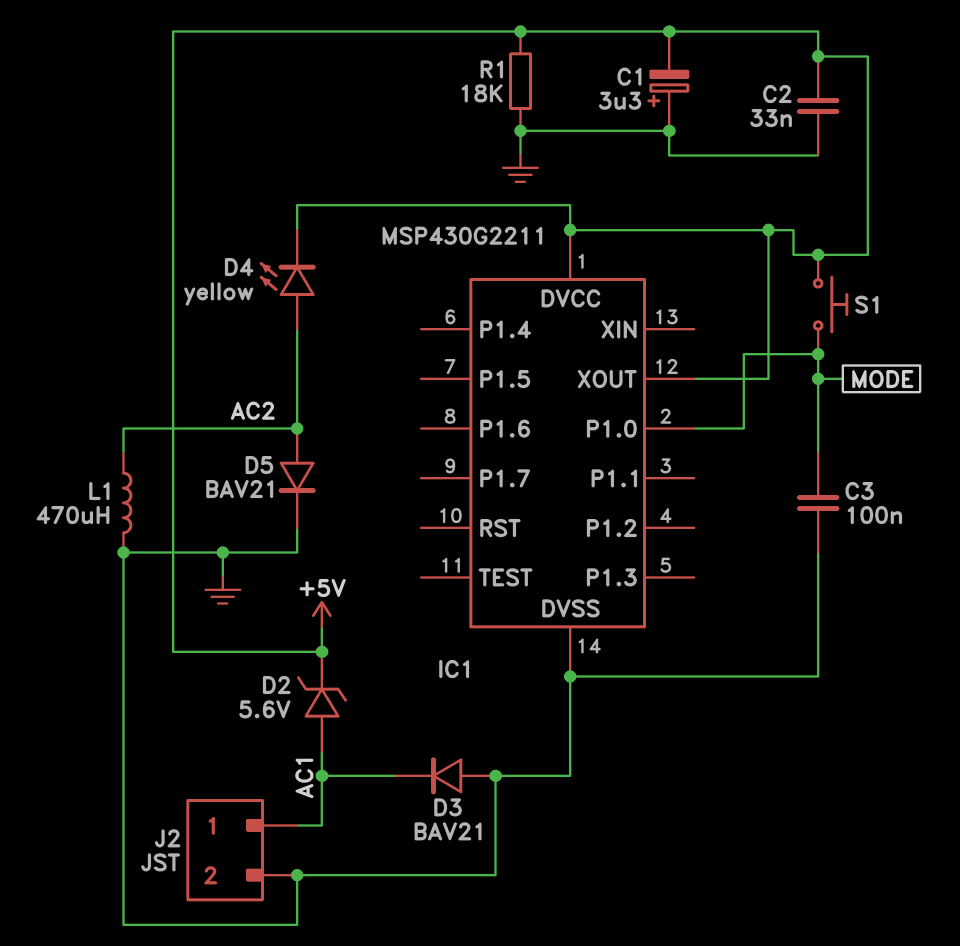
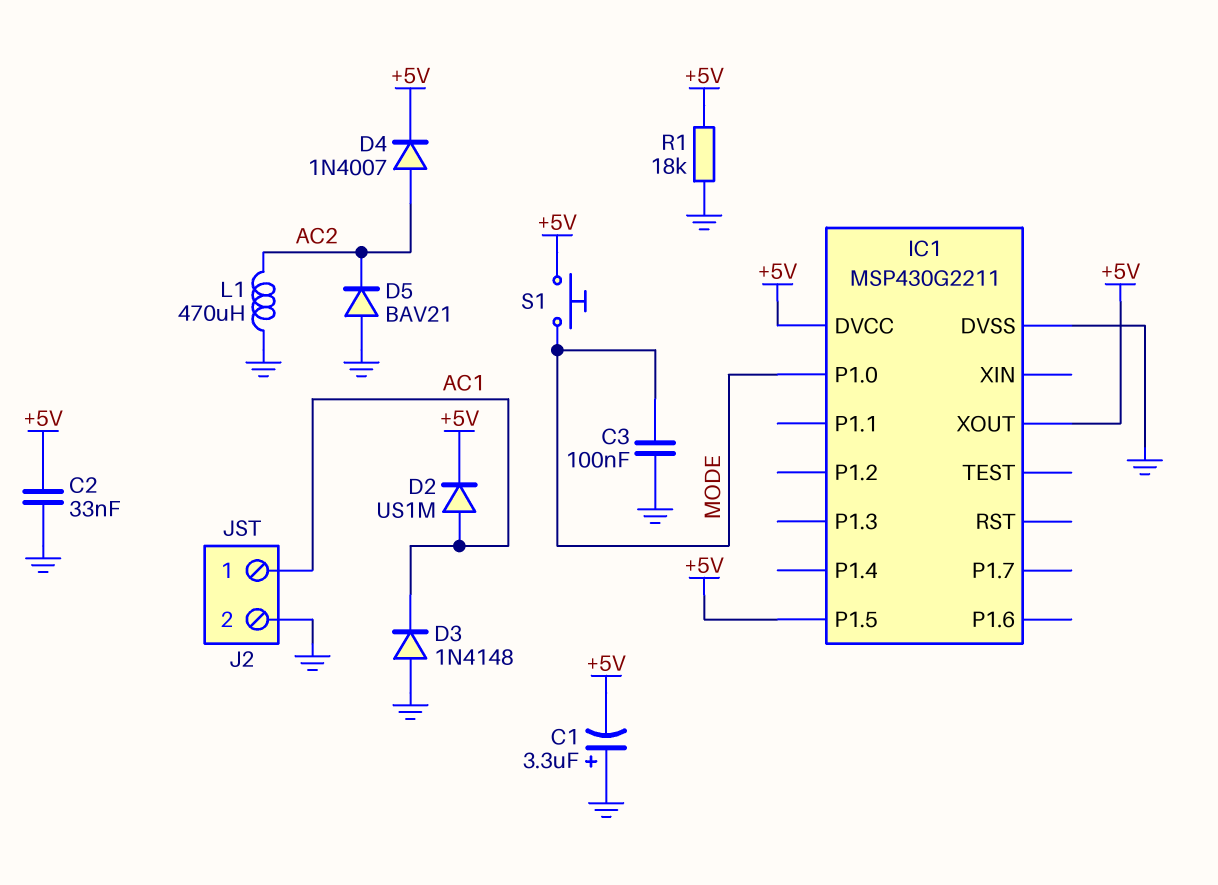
D2: zener 5.6V (A AC1, K +5V) -> diode US1M (A AC1, K +5V)
D3: diode BAV21 (A GND, K AC1) -> diode 1N4148 (A GND, K AC1)
D4: LED yellow (A AC2, K +5V) -> diode 1N4007 (A AC2, K +5V)
D5: diode BAV21 (A AC2, K GND) -> diode BAV21 (A GND, K AC2)
IC1 pin P1.5: none -> +5V

